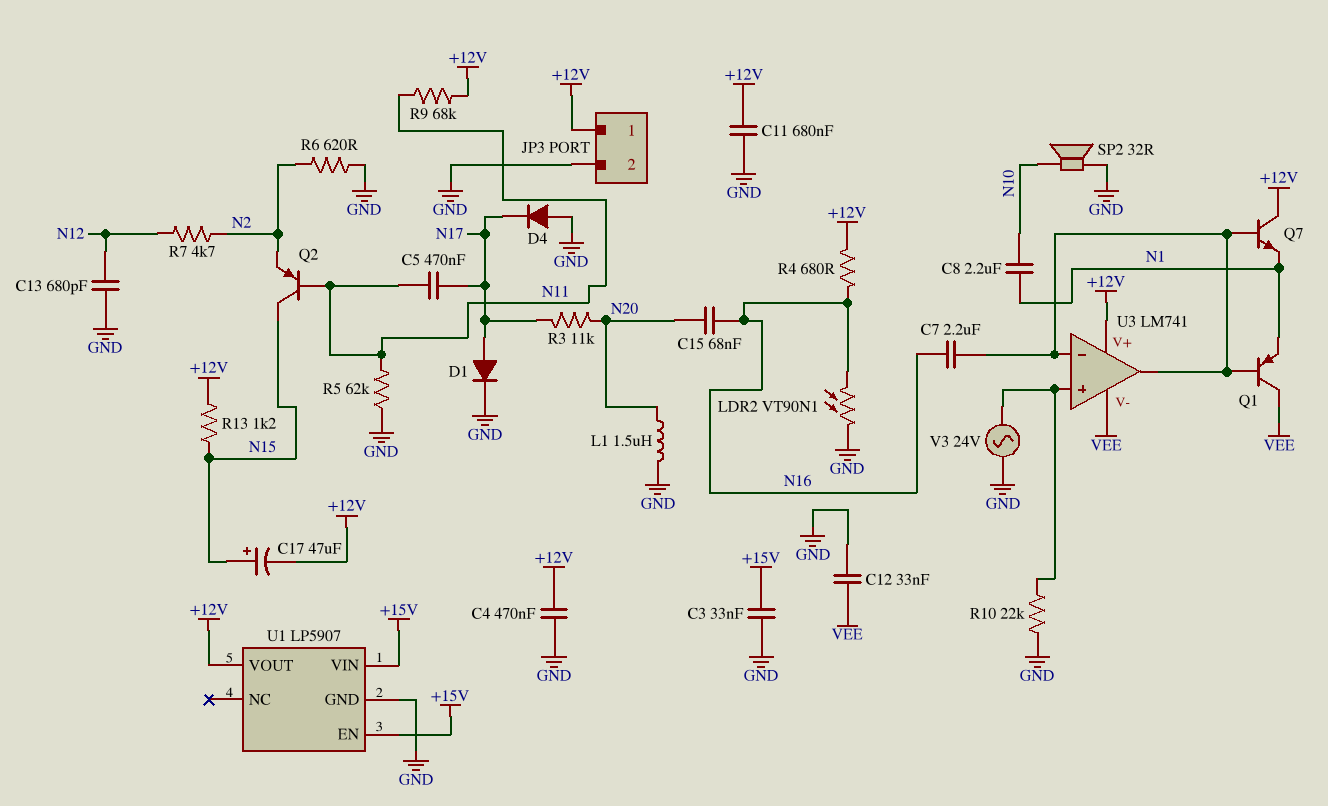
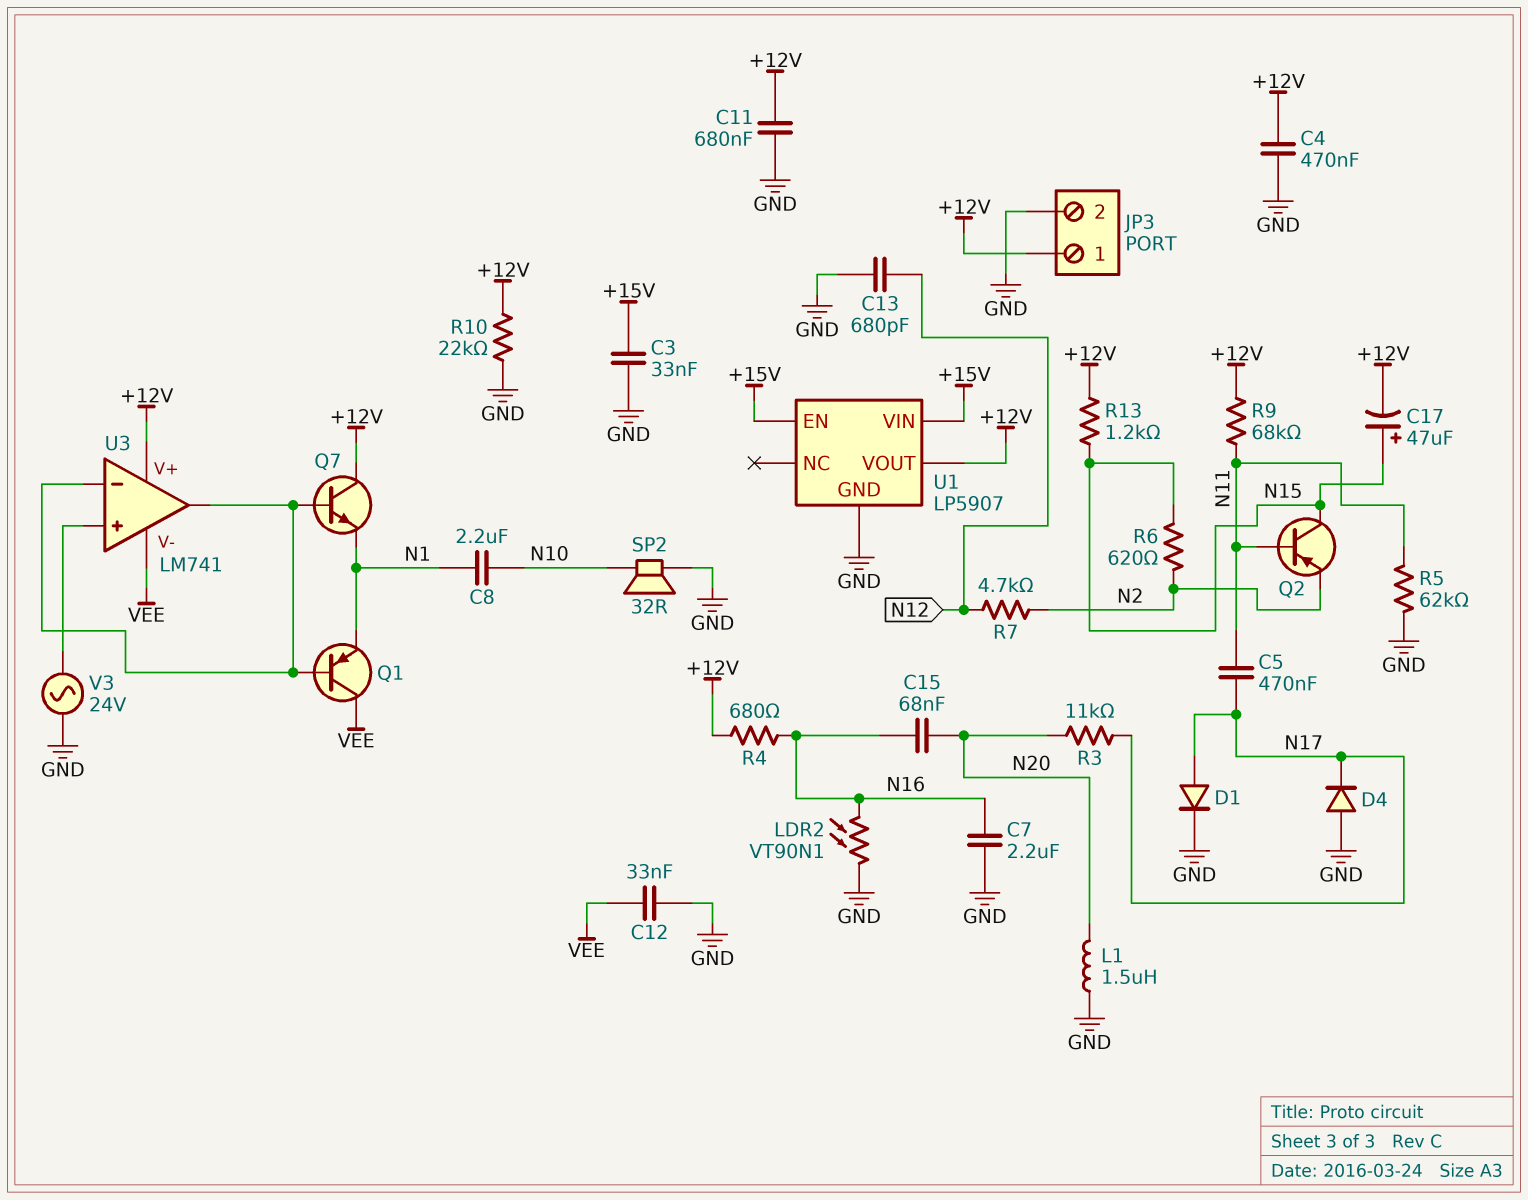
C7: 2.2uF (N16, U3/in-) -> 2.2uF (GND, N16)
R6: 620 (GND, N2) -> 620 (N2, N15)
R10: 22k (GND, U3/in+) -> 22k (+12V, GND)

